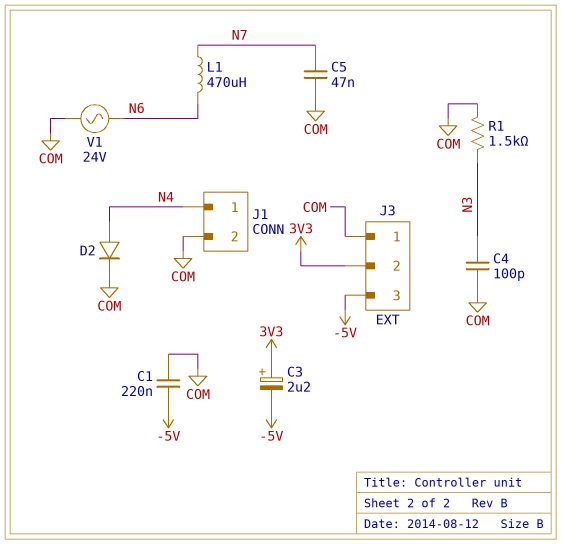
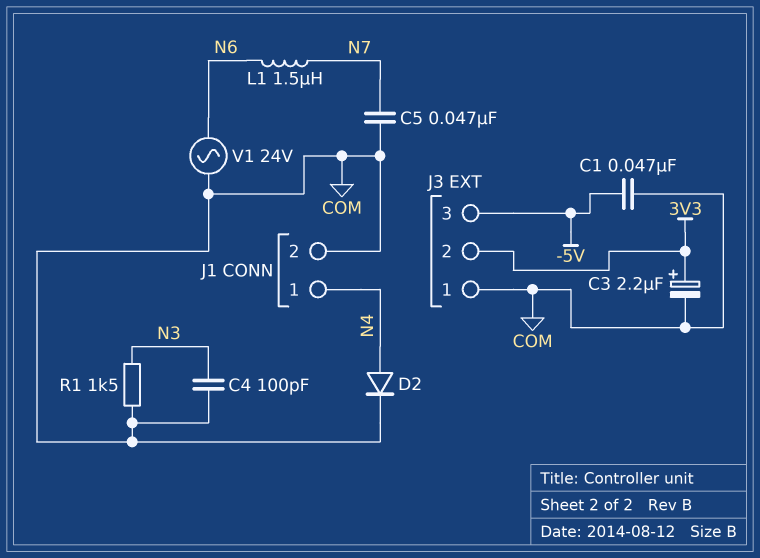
C1: 220nF (-5V, COM) -> 47nF (-5V, COM)
C3: 2.2uF (plus 3V3, minus -5V) -> 2.2uF (plus 3V3, minus COM)
L1: 470uH (N6, N7) -> 1.5uH (N6, N7)

